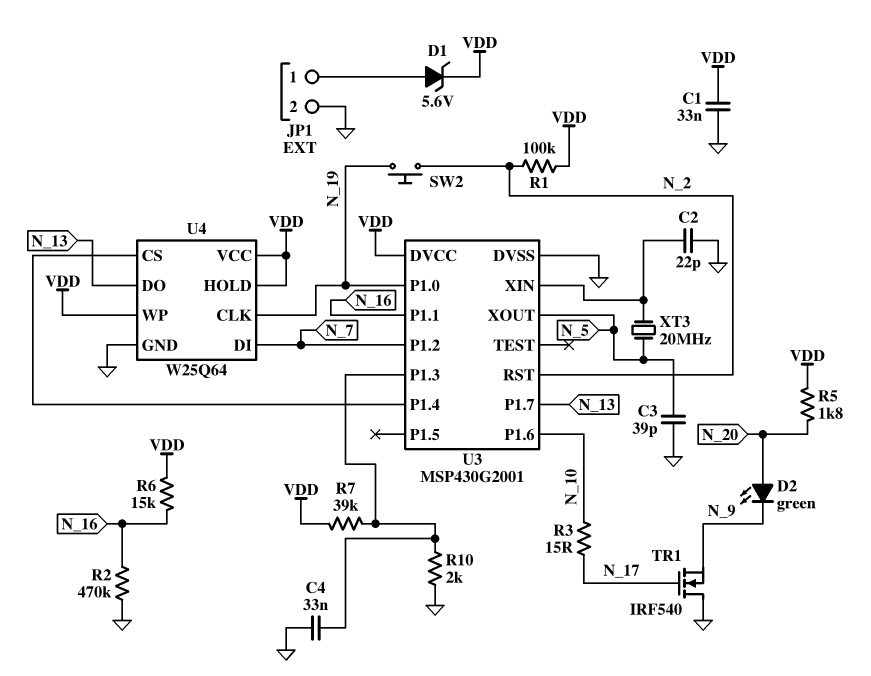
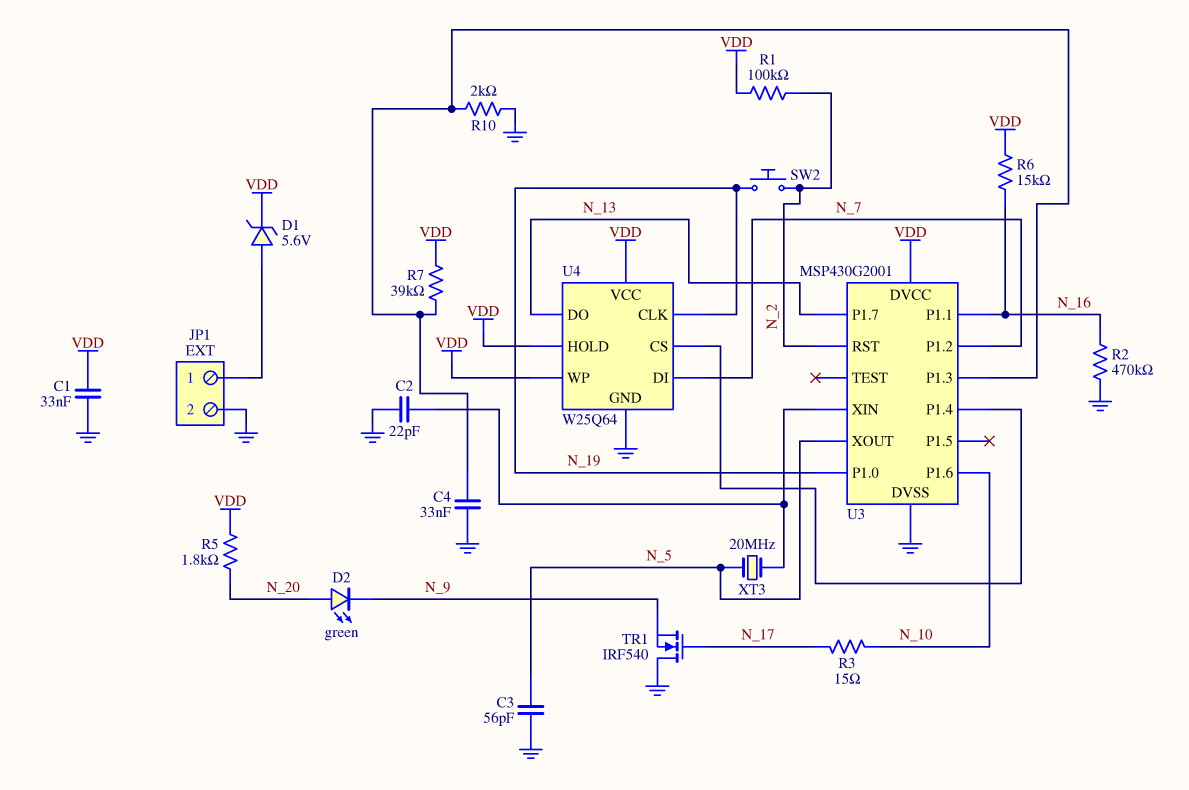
C3: 39pF (GND, N_5) -> 56pF (GND, N_5)

